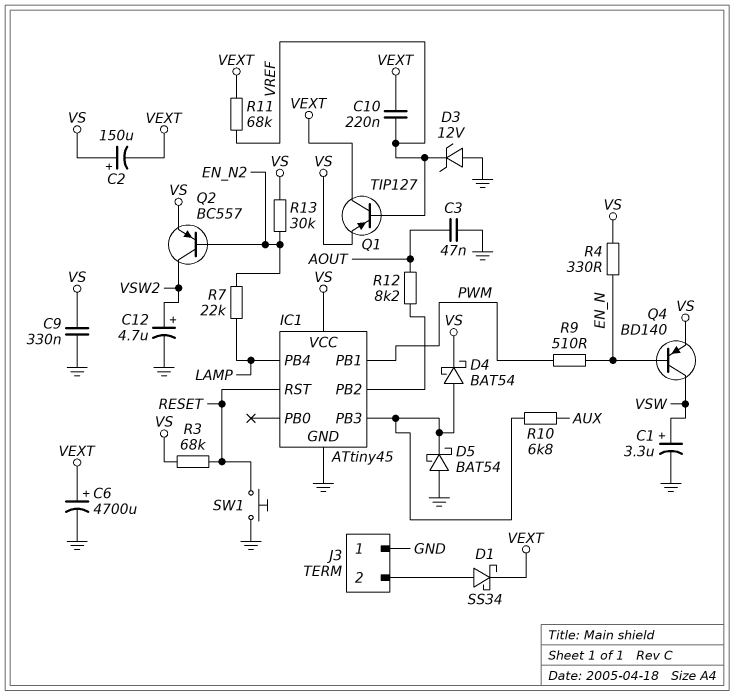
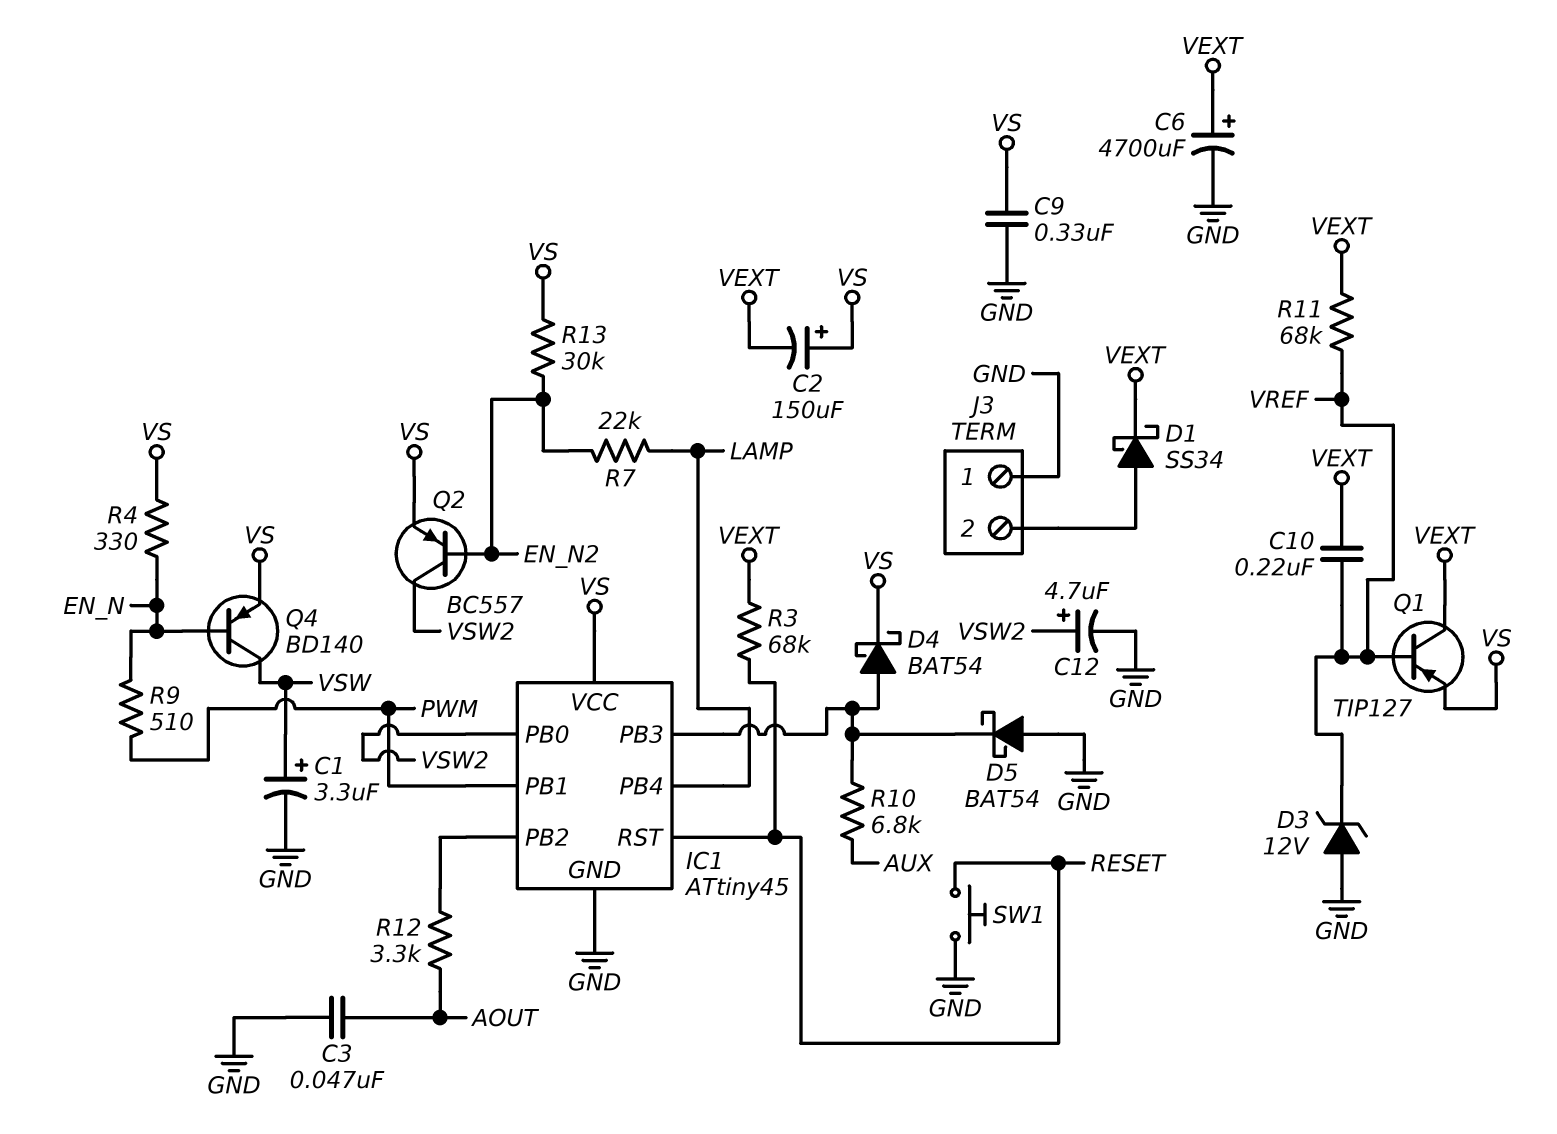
IC1 pin PB0: none -> VSW2
R3: 68k (RESET, VS) -> 68k (RESET, VEXT)
R12: 8.2k (AOUT, IC1/PB2) -> 3.3k (AOUT, IC1/PB2)

